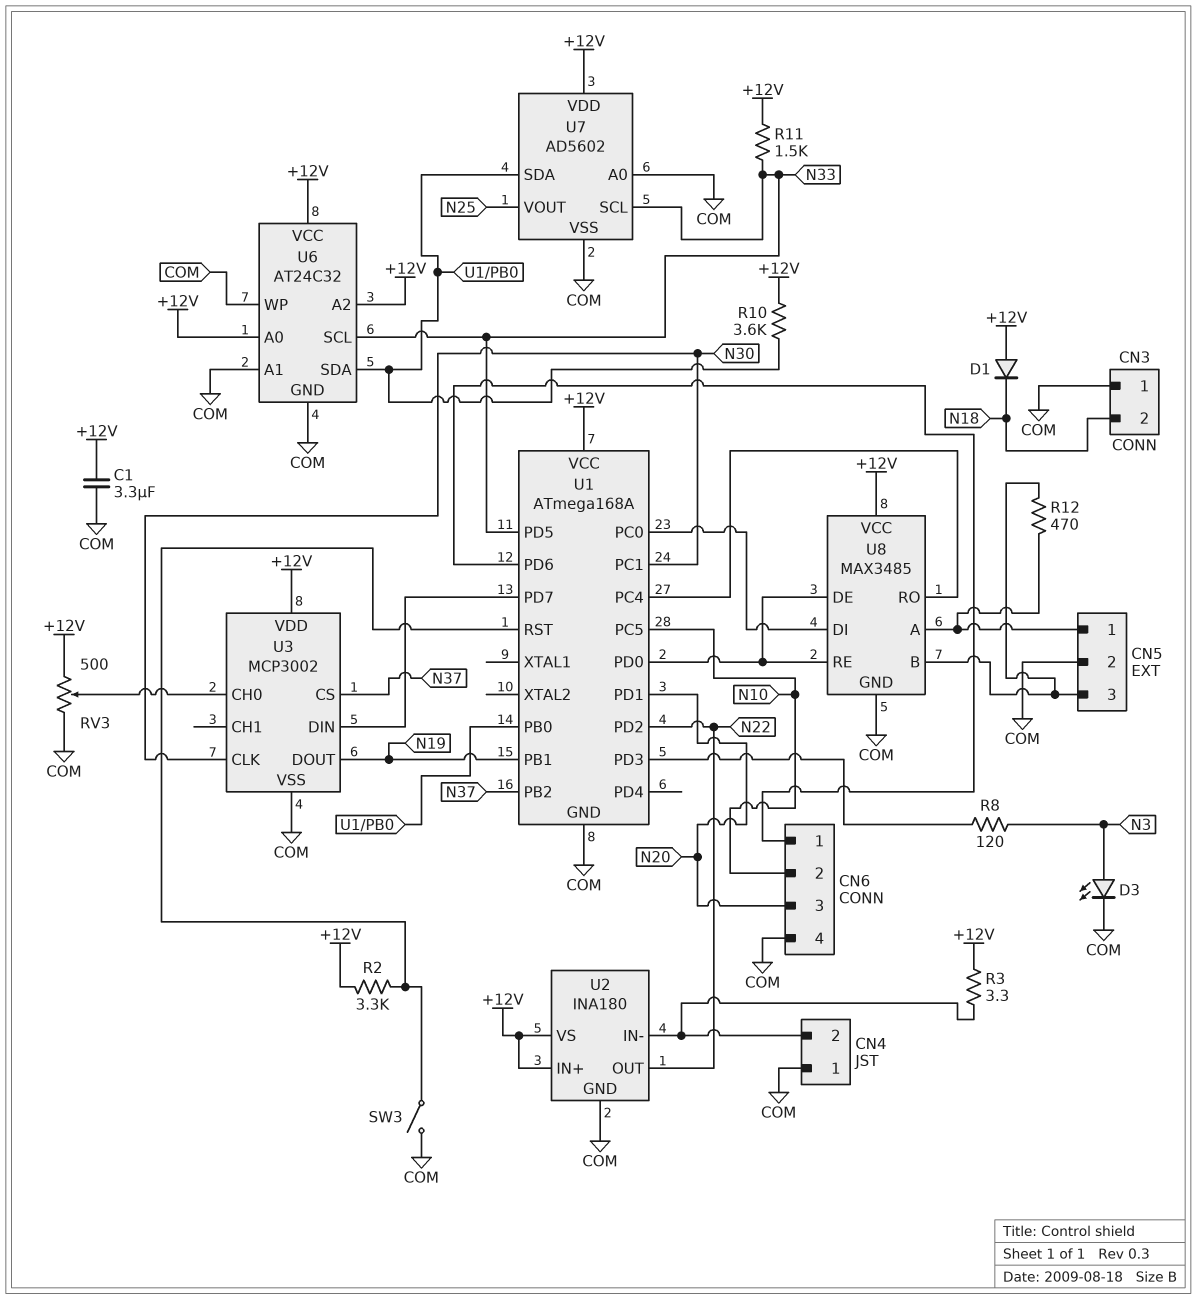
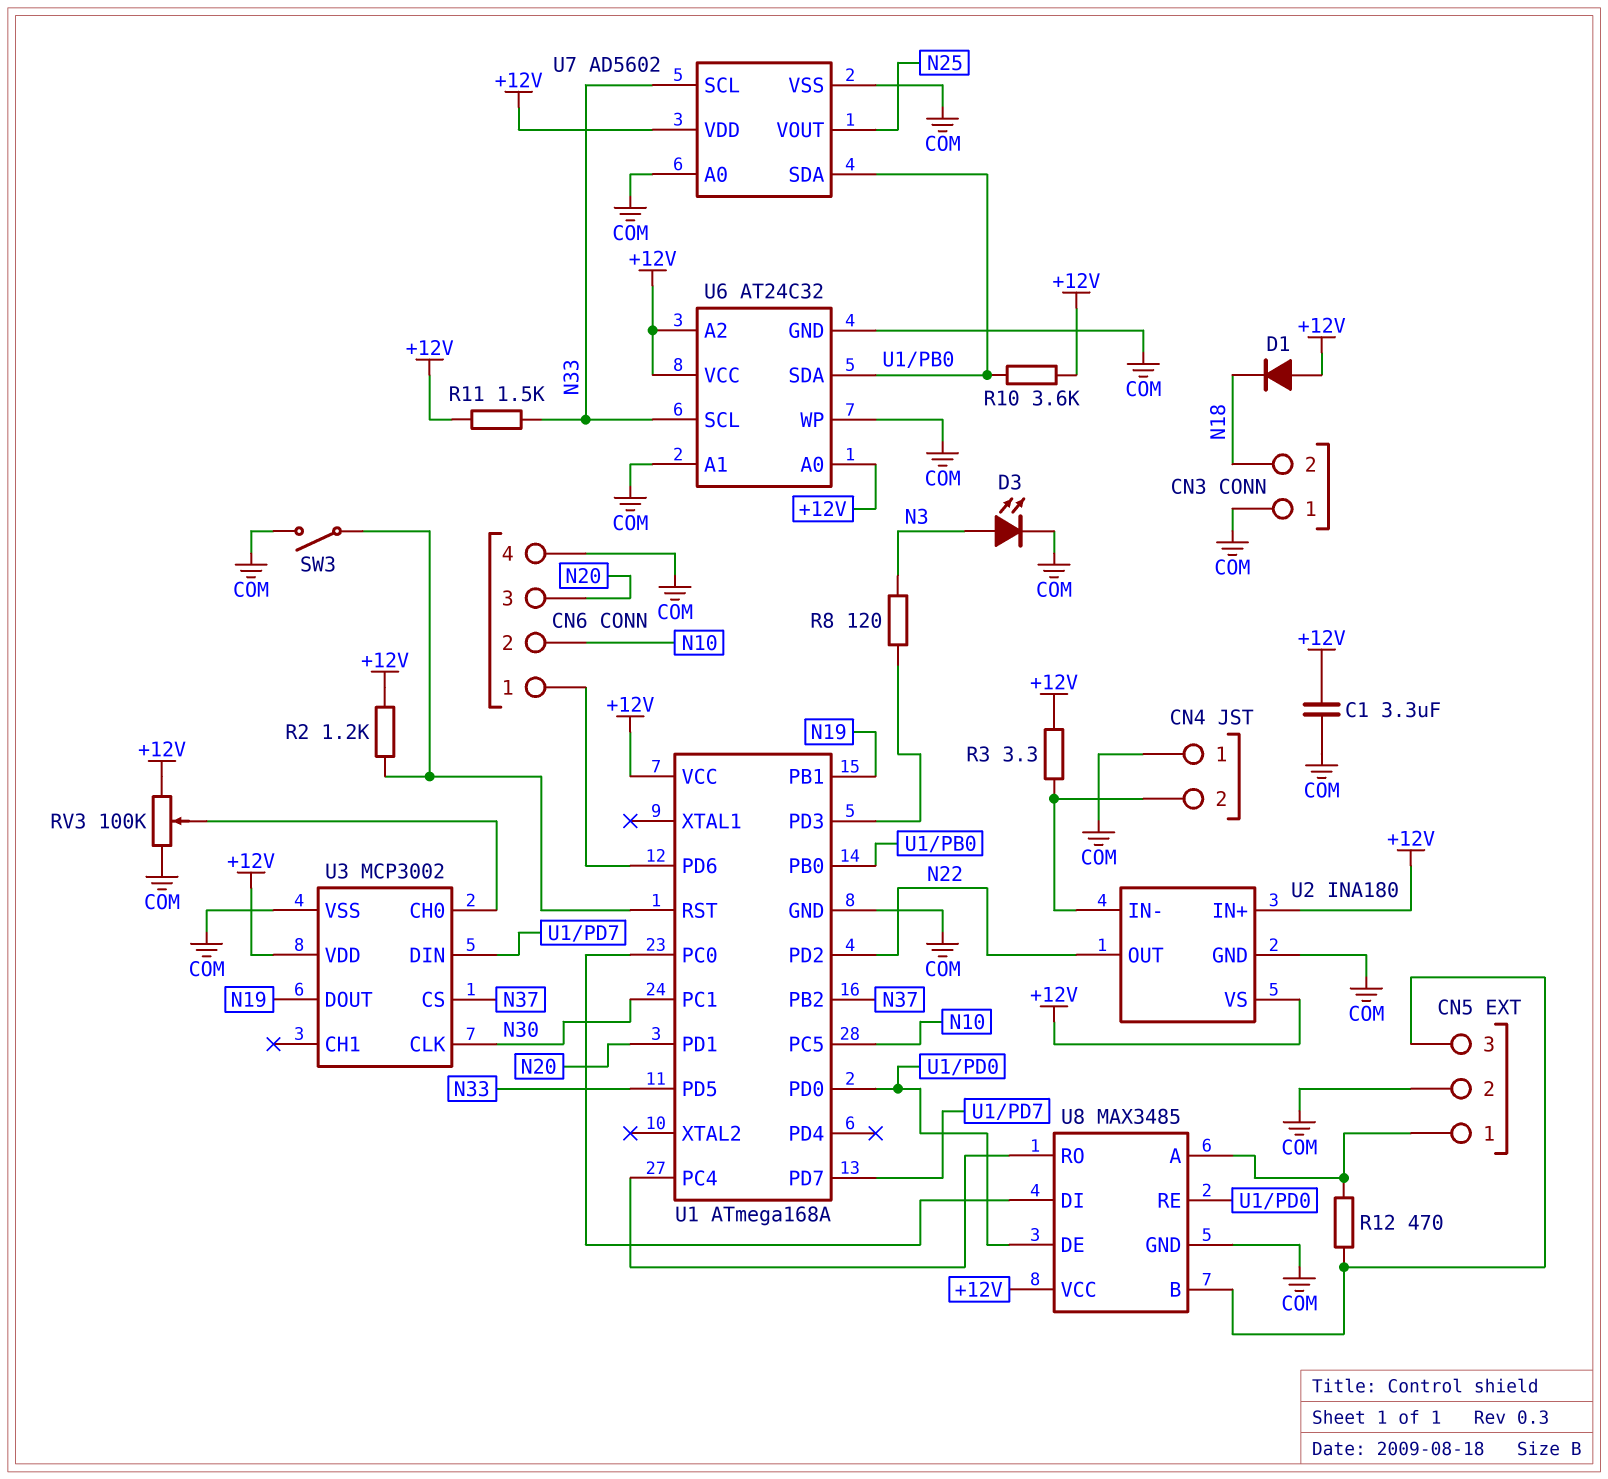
R2: 3.3k (+12V, U1/RST) -> 1.2k (+12V, U1/RST)
RV3: 500 (+12V, COM, wiper U3/CH0) -> 100k (+12V, COM, wiper U3/CH0)

